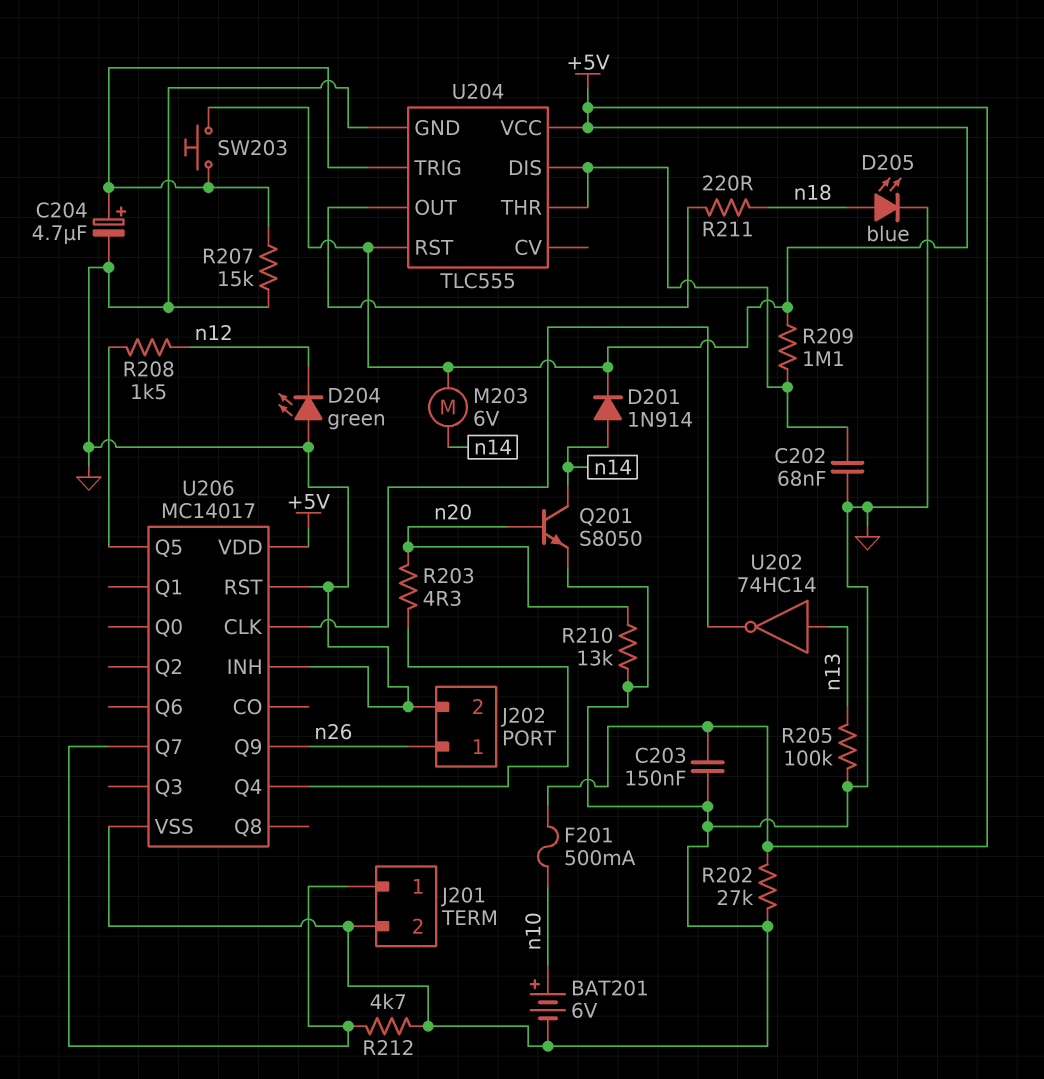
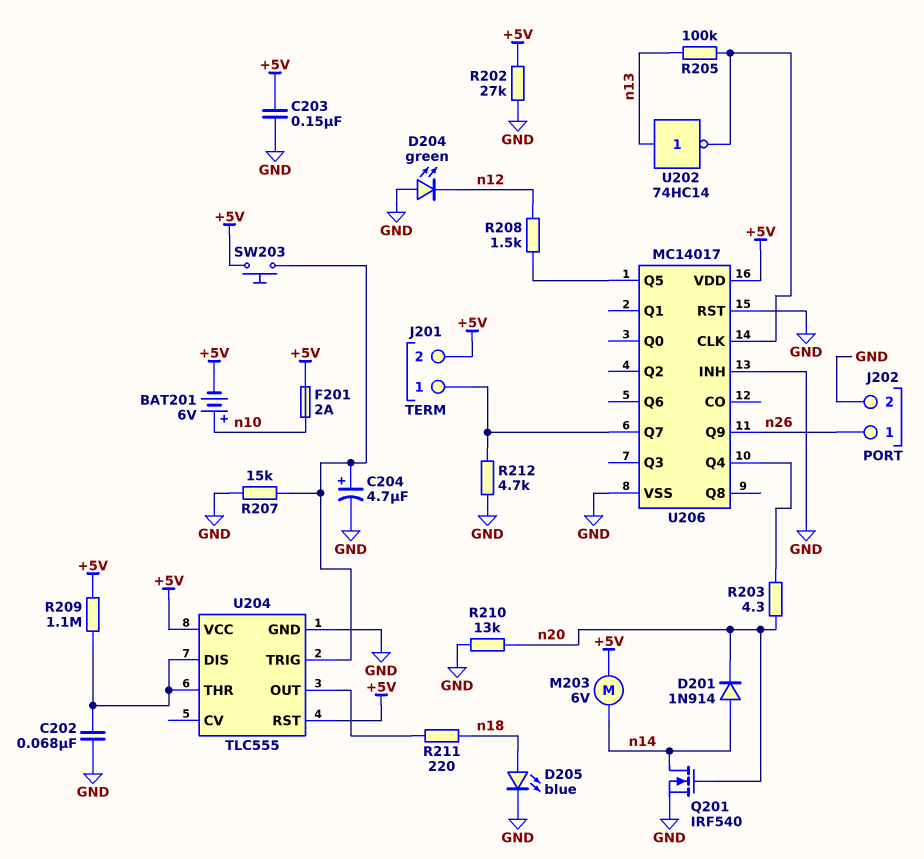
BAT201: 6V (plus n10, minus GND) -> 6V (plus n10, minus +5V)
D201: diode 1N914 (A n14, K +5V) -> diode 1N914 (A n14, K n20)
F201: 500mA (+5V, n10) -> 2A (+5V, n10)
J201 pin 2: GND -> +5V
Q201: NPN S8050 (B n20, C n14, E GND) -> NMOS IRF540 (G n20, D n14, S GND)
R205: 100k (GND, n13) -> 100k (U206/CLK, n13)

